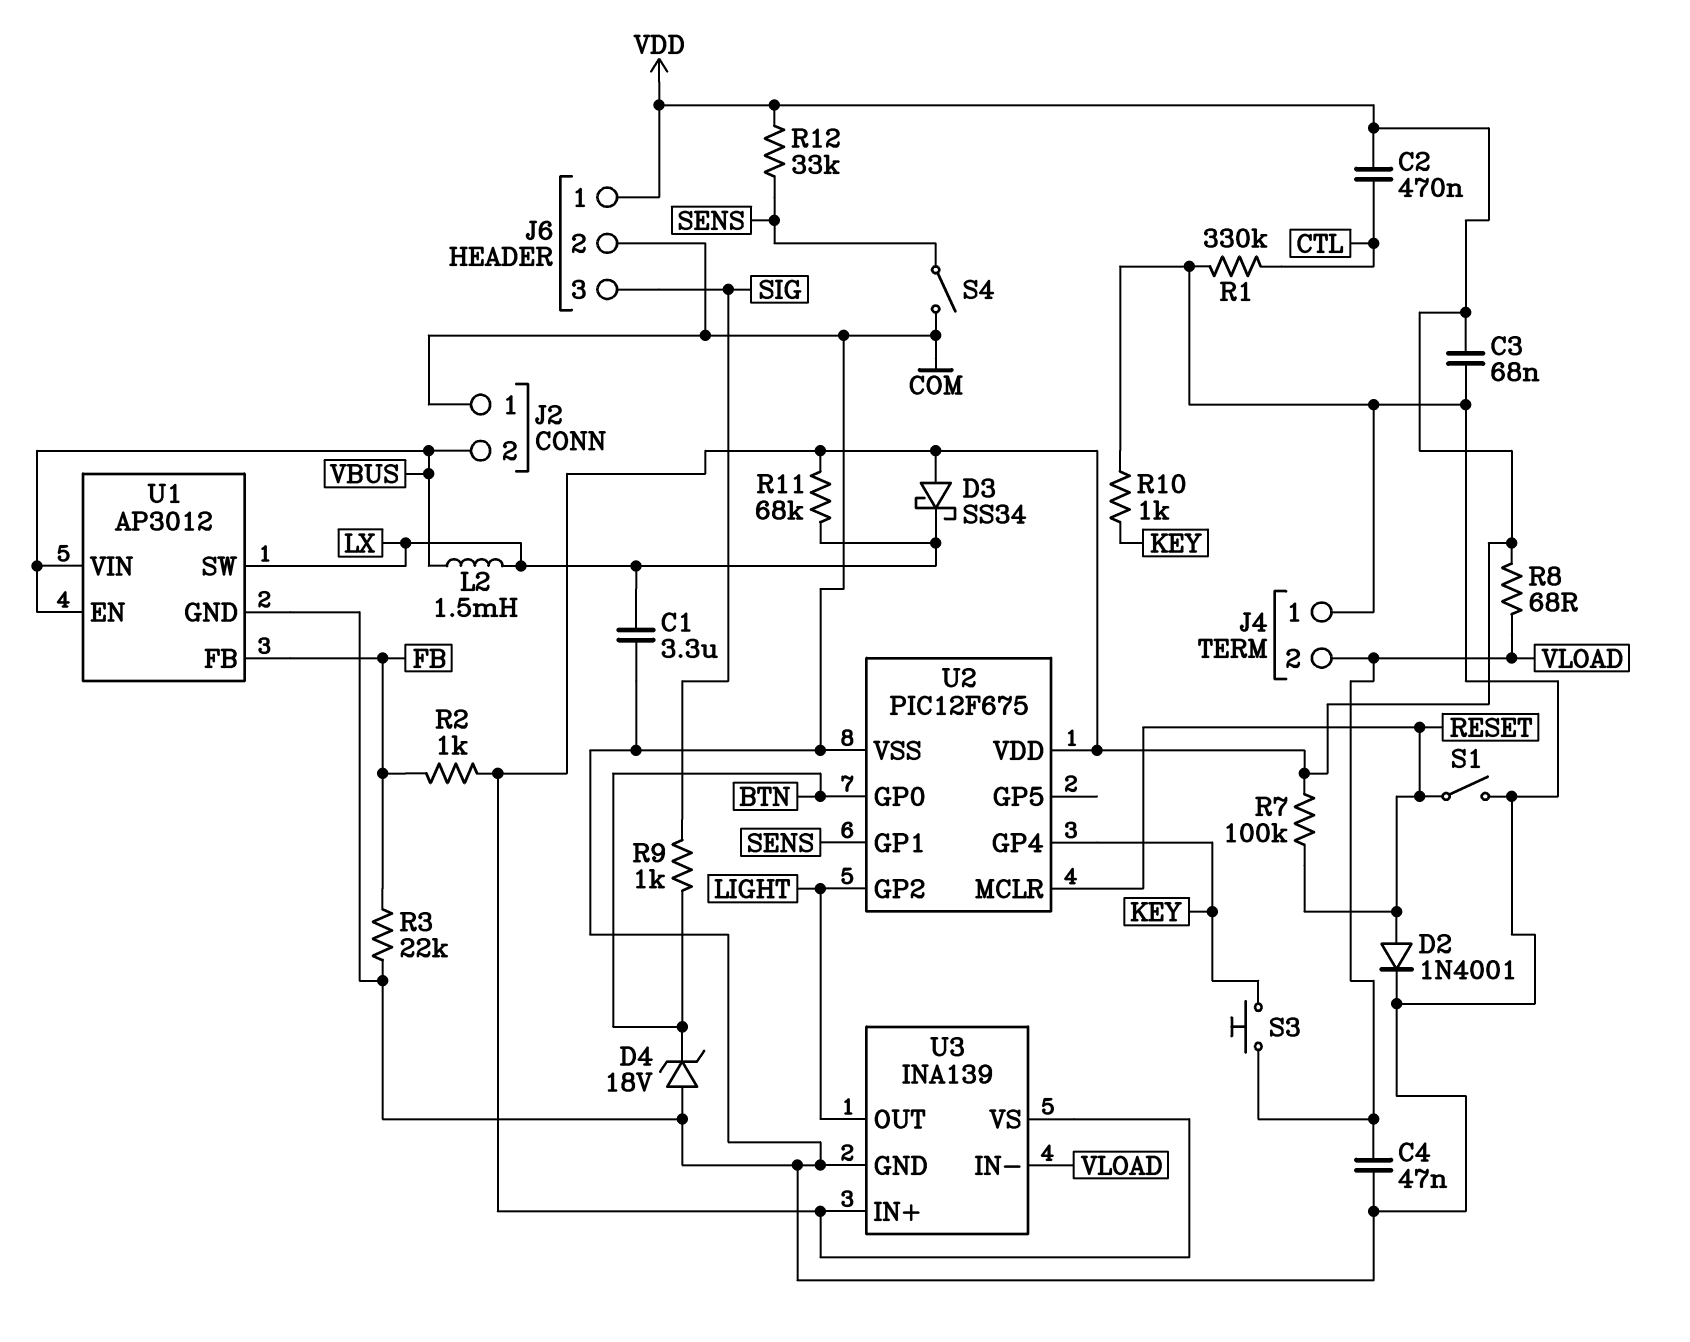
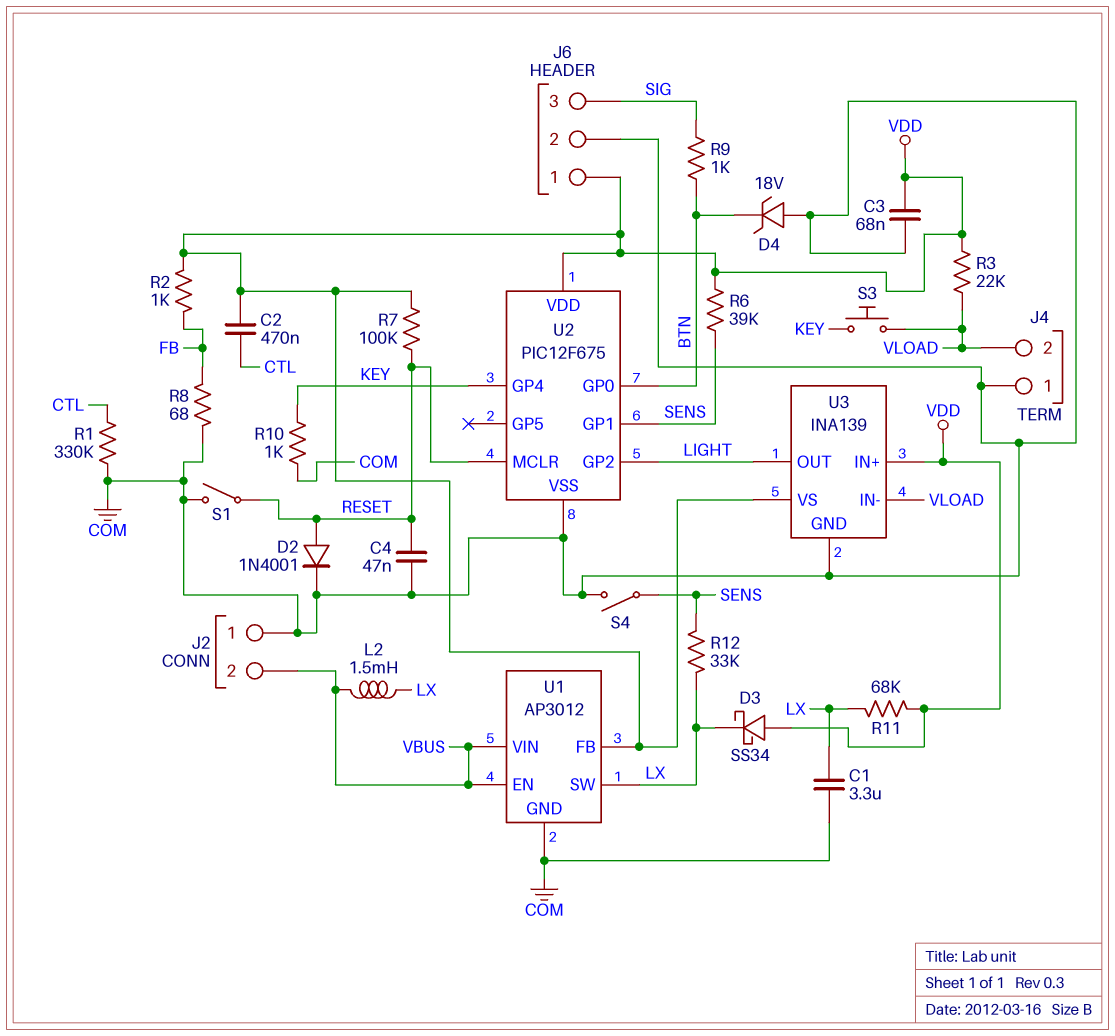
C4: 47nF (COM, VLOAD) -> 47nF (COM, RESET)
R3: 22k (COM, FB) -> 22k (VDD, VLOAD)
R6: none -> 39k (SENS, VDD)
R8: 68 (VDD, VLOAD) -> 68 (COM, FB)
R12: 33k (SENS, VDD) -> 33k (LX, SENS)
U1 pin FB: FB -> VDD

